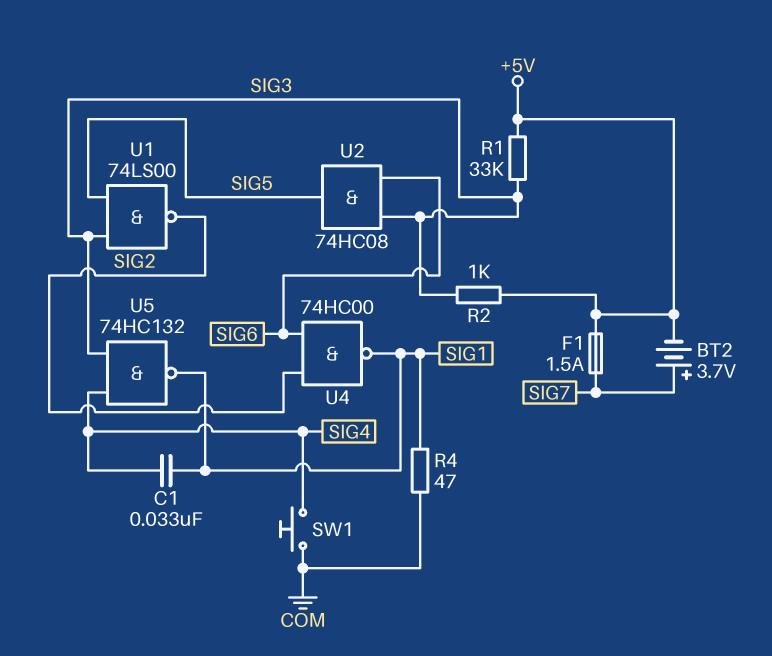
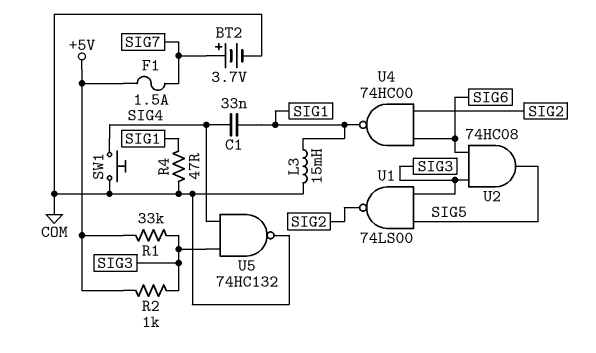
BT2: 3.7V (plus SIG7, minus +5V) -> 3.7V (plus SIG7, minus COM)
L3: none -> 15mH (COM, SIG1)
U5: NAND 74HC132 (in SIG3, in SIG4, out SIG1) -> NAND 74HC132 (in SIG3, in SIG4, out COM)

